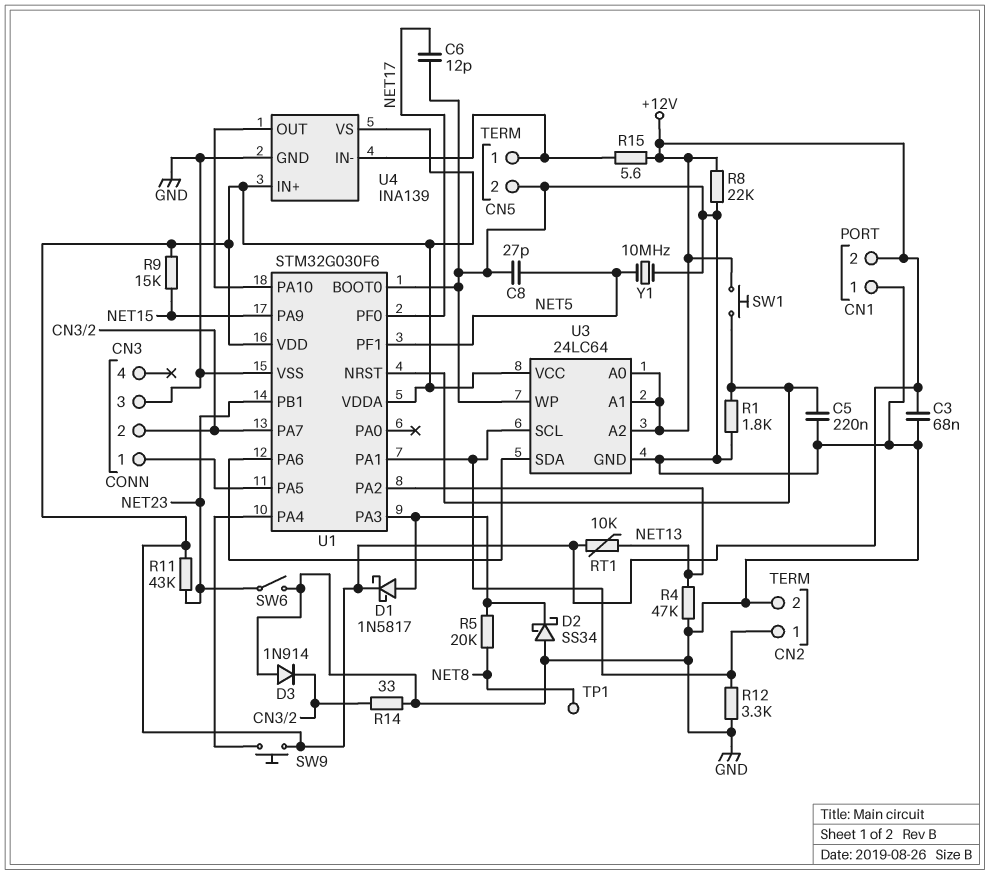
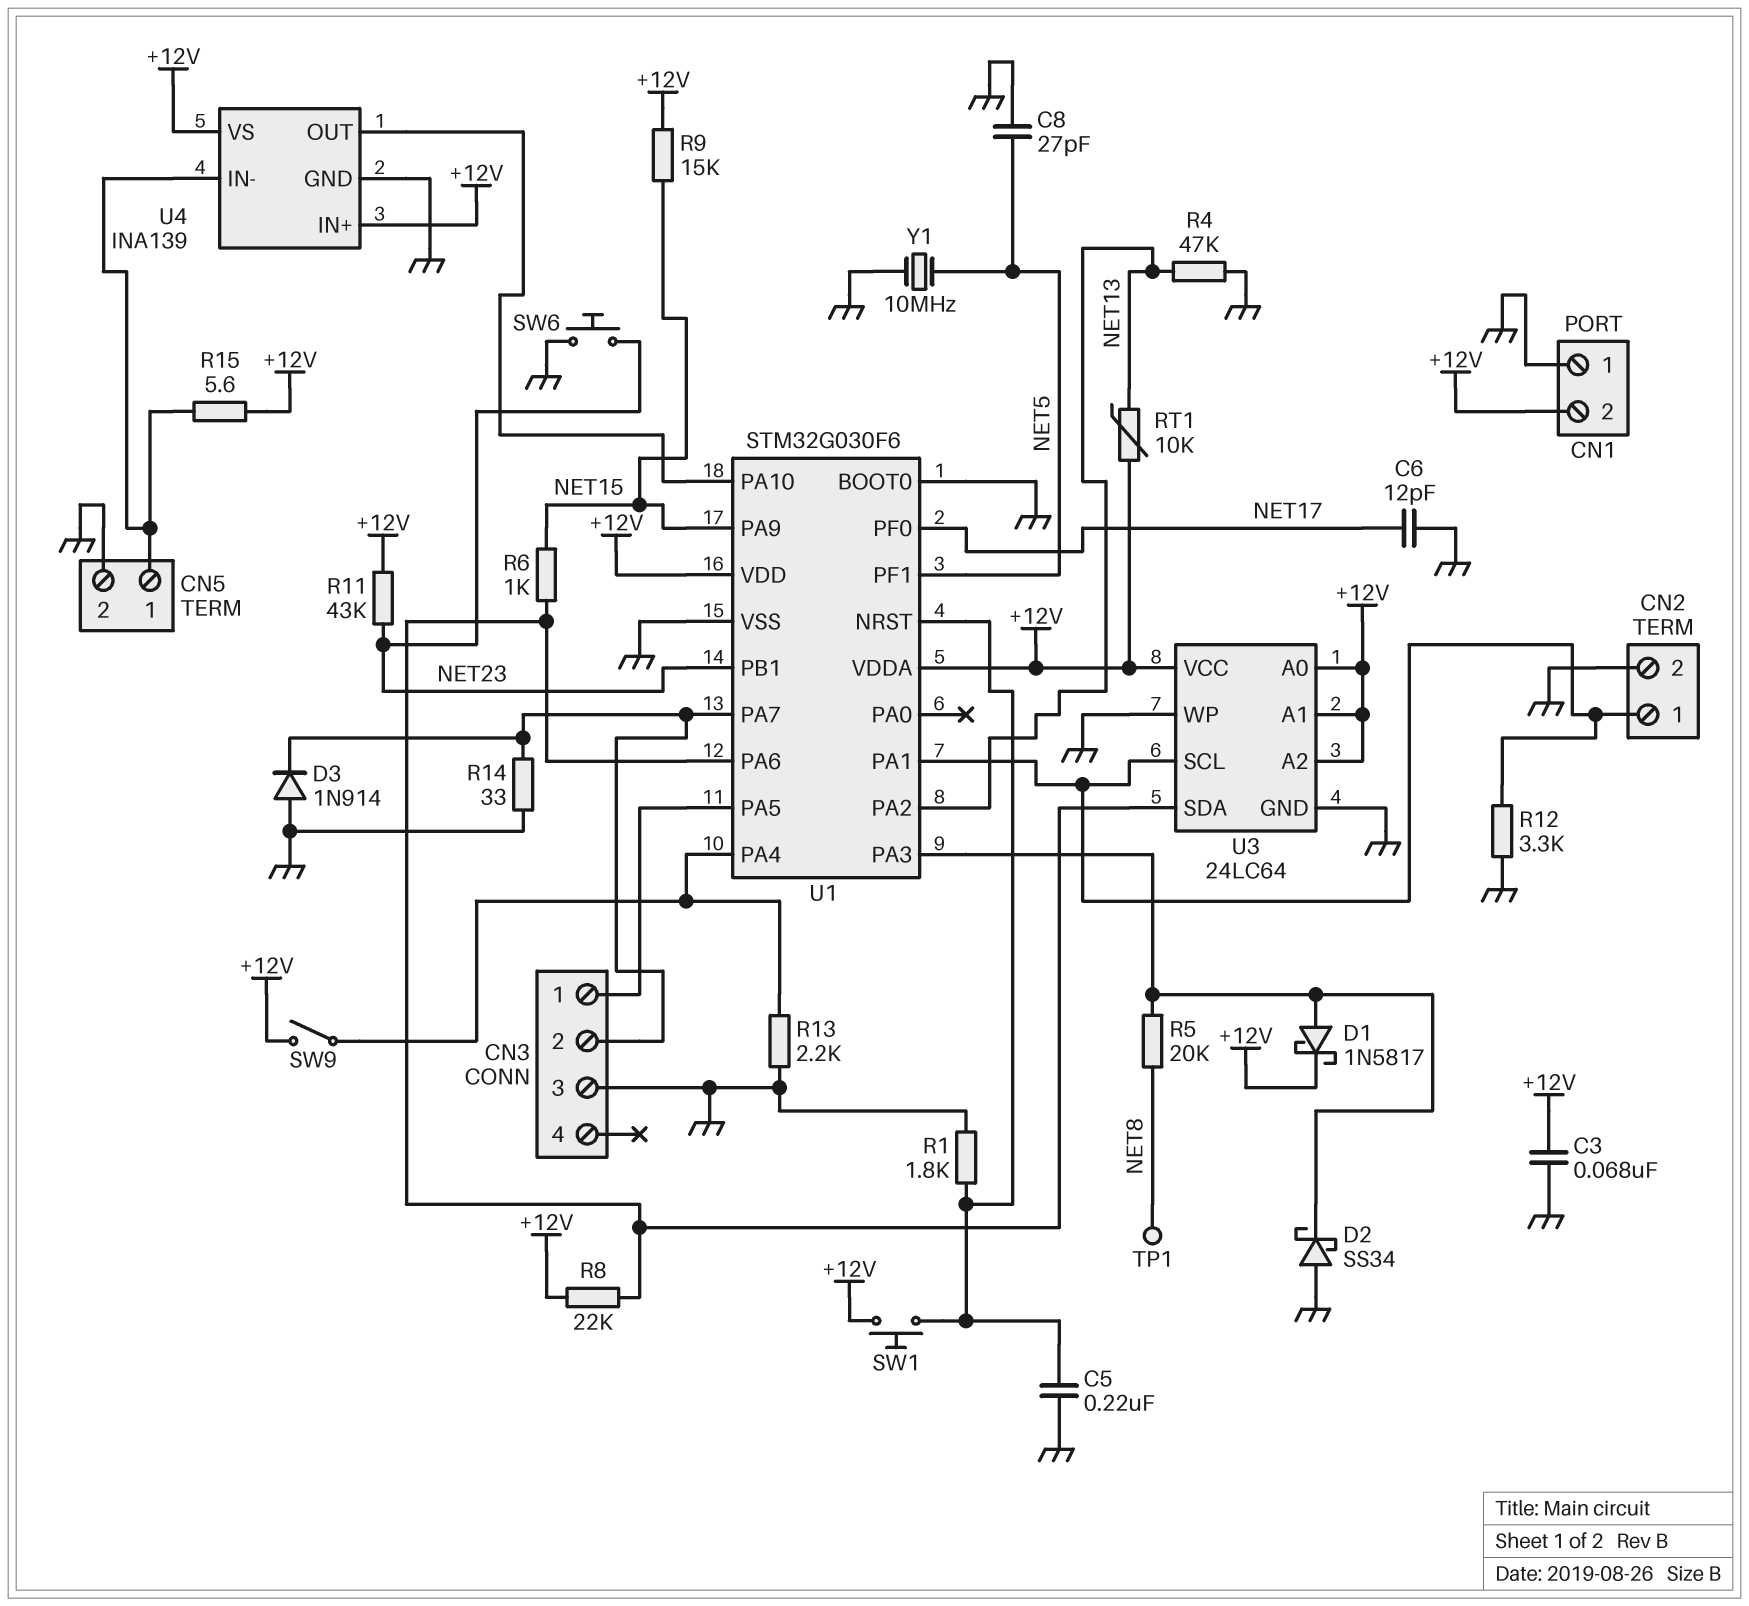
R6: none -> 1k (NET15, U1/PA6)
R8: 22k (+12V, GND) -> 22k (+12V, U1/PA6)
R13: none -> 2.2k (GND, U1/PA4)
SW6: switch (GND, NET23) -> button (GND, NET23)
SW9: button (+12V, U1/PA4) -> switch (+12V, U1/PA4)

